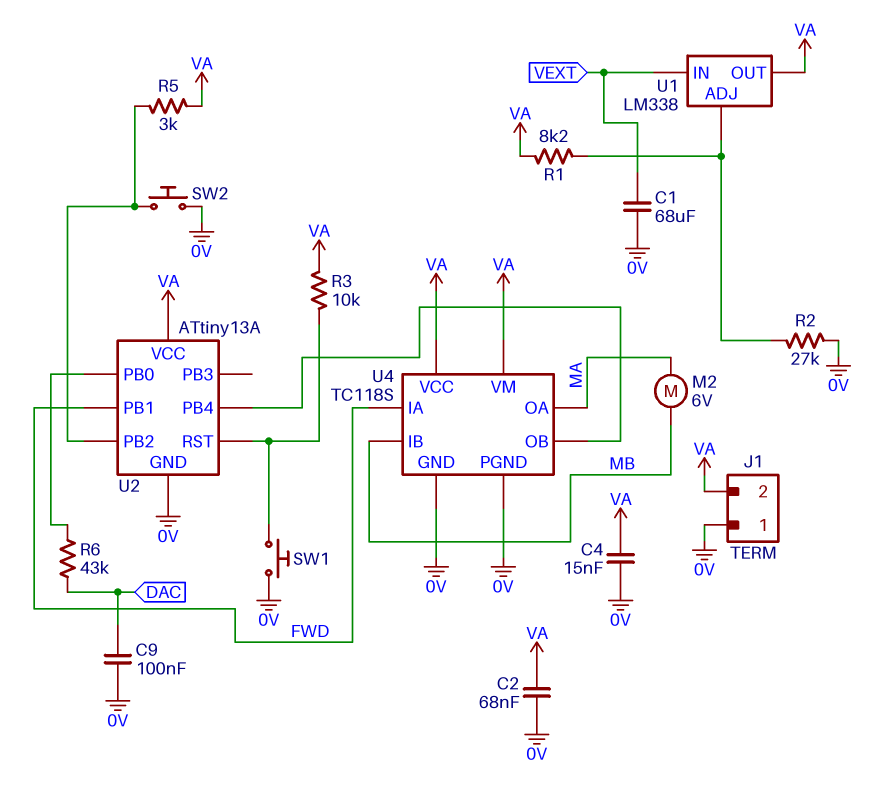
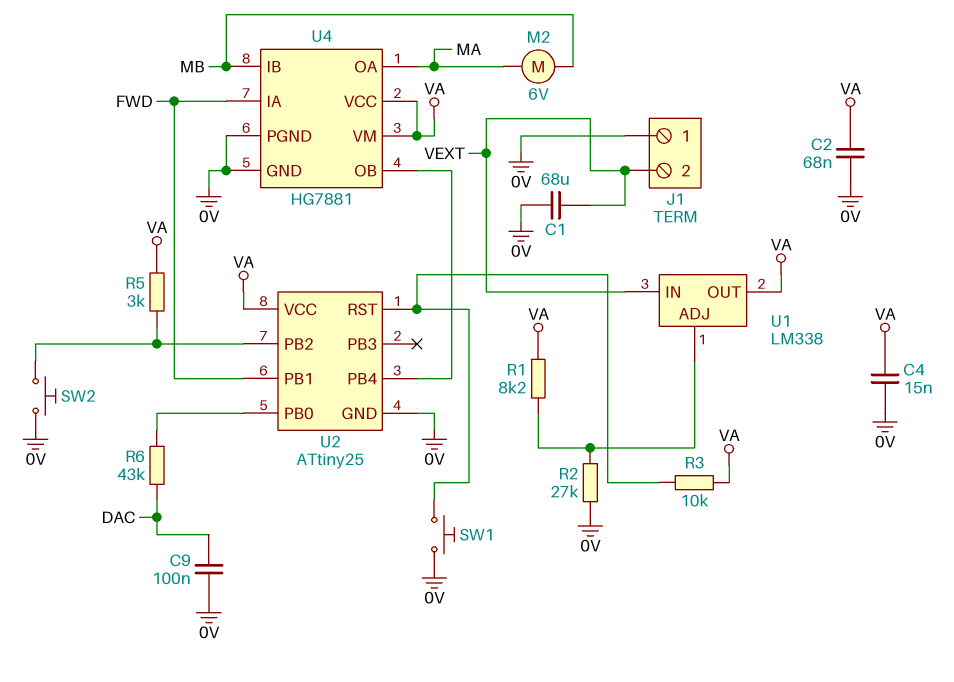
J1 pin 2: VA -> VEXT
U2: ATtiny13A -> ATtiny25
U4: TC118S -> HG7881

